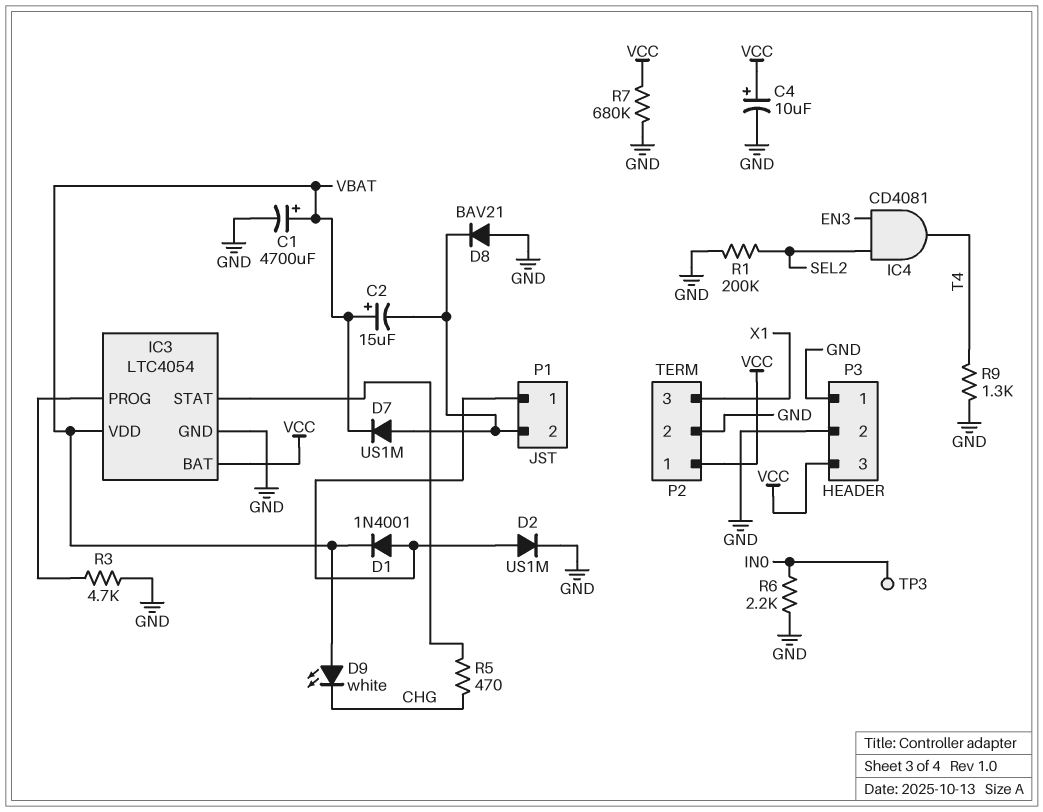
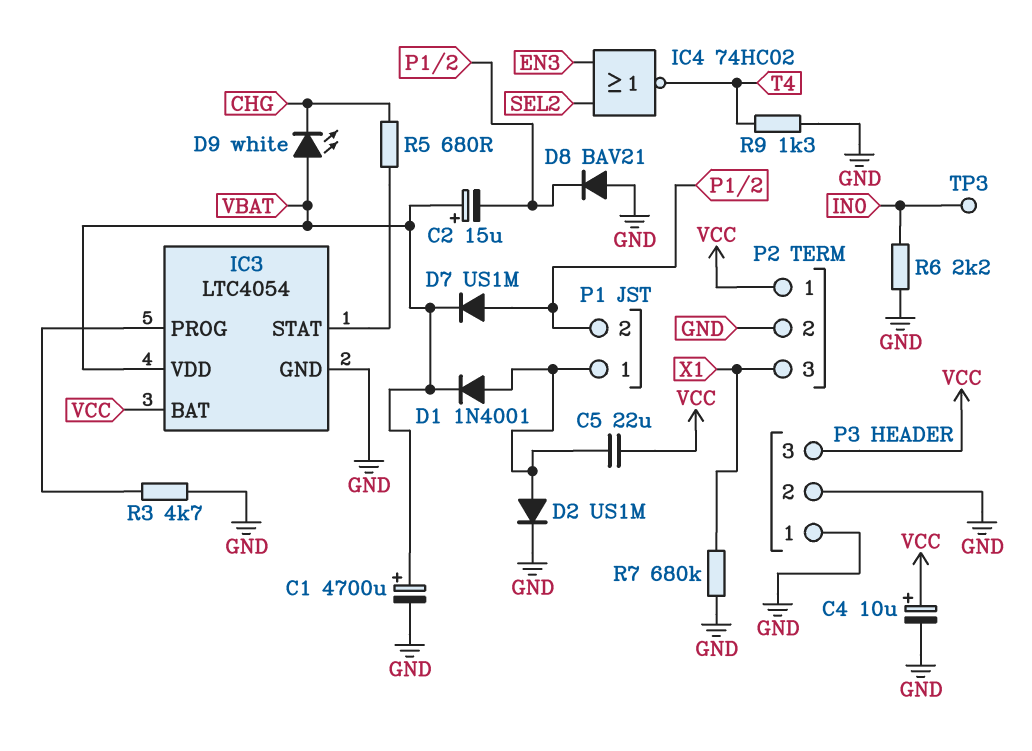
C5: none -> 22uF (P1/1, VCC)
IC4: AND CD4081 (in EN3, in SEL2, out T4) -> NOR 74HC02 (in EN3, in SEL2, out T4)
R1: 200k (GND, SEL2) -> none
R5: 470 (CHG, IC3/STAT) -> 680 (CHG, IC3/STAT)
R7: 680k (GND, VCC) -> 680k (GND, X1)

